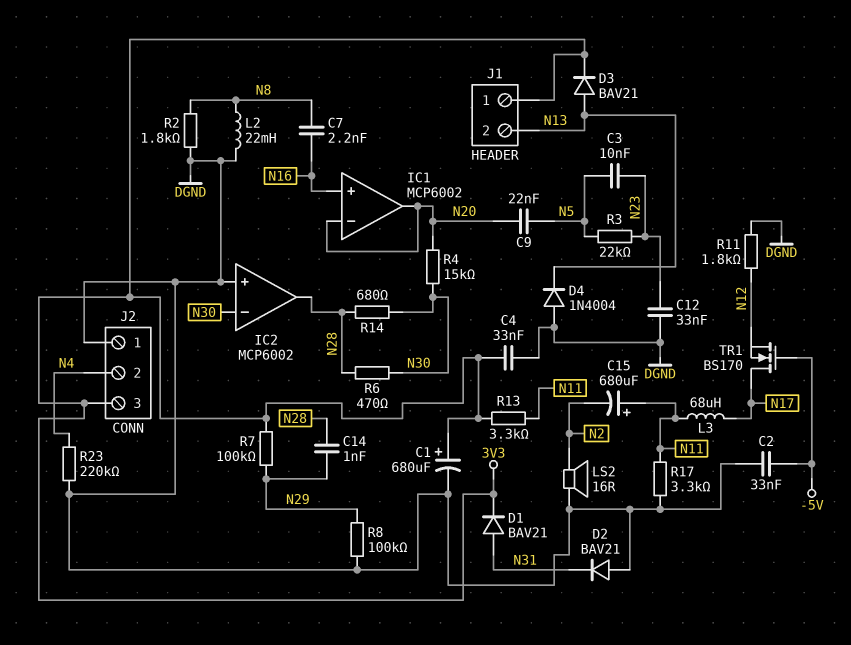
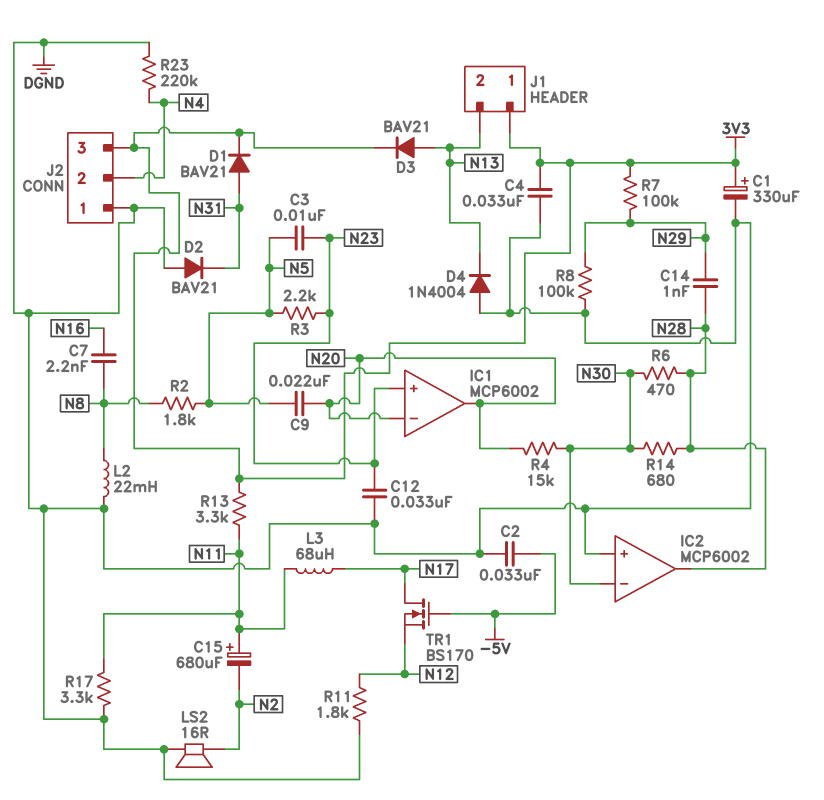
C1: 680uF (plus 3V3, minus DGND) -> 330uF (plus 3V3, minus DGND)
IC1 pin in+: N16 -> N23
R2: 1.8k (DGND, N8) -> 1.8k (N5, N8)
R3: 22k (N5, N23) -> 2.2k (N5, N23)

